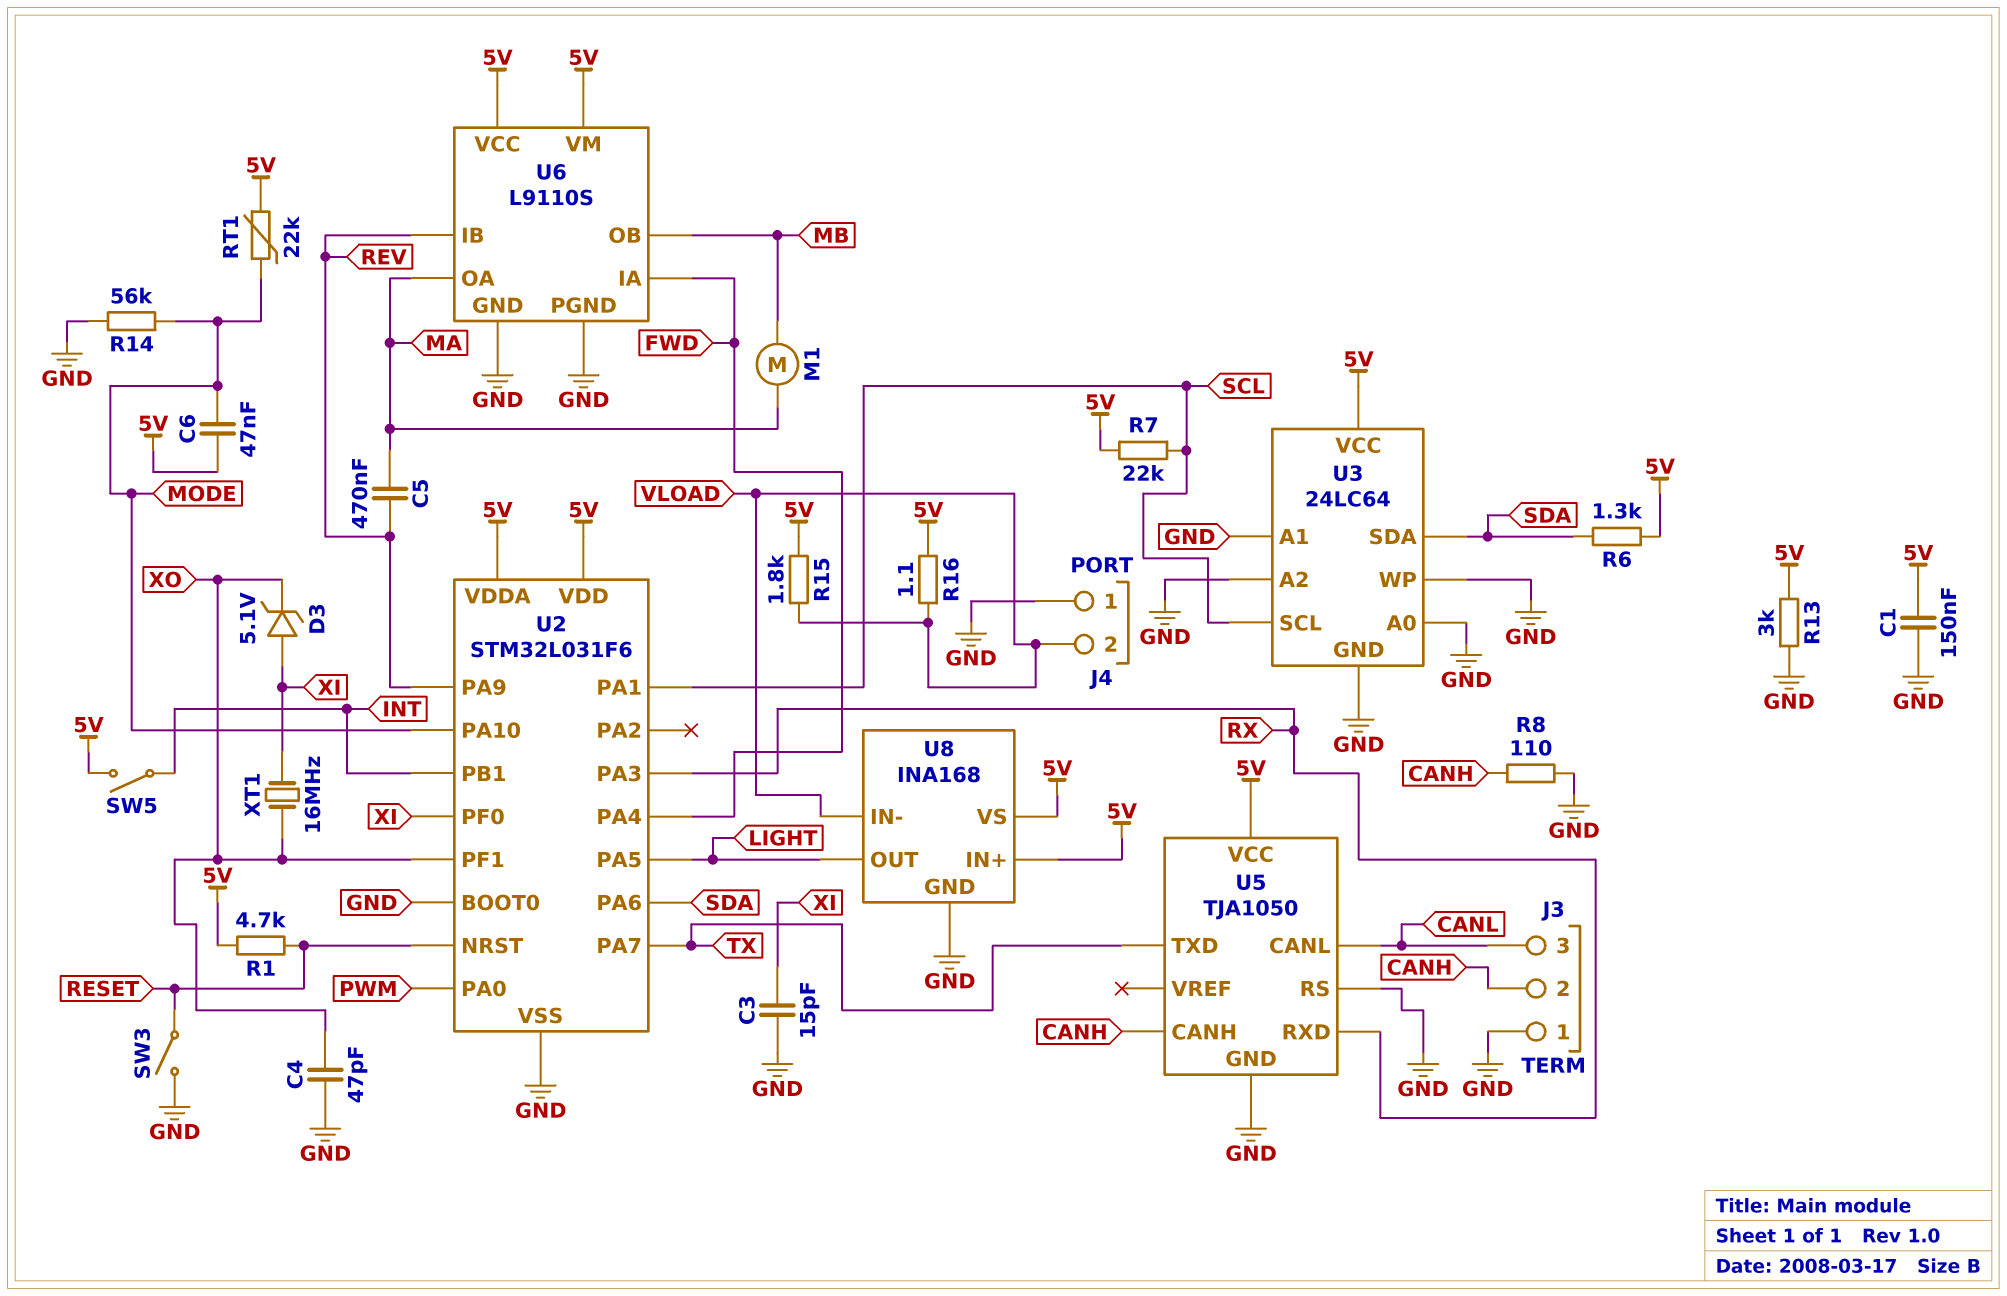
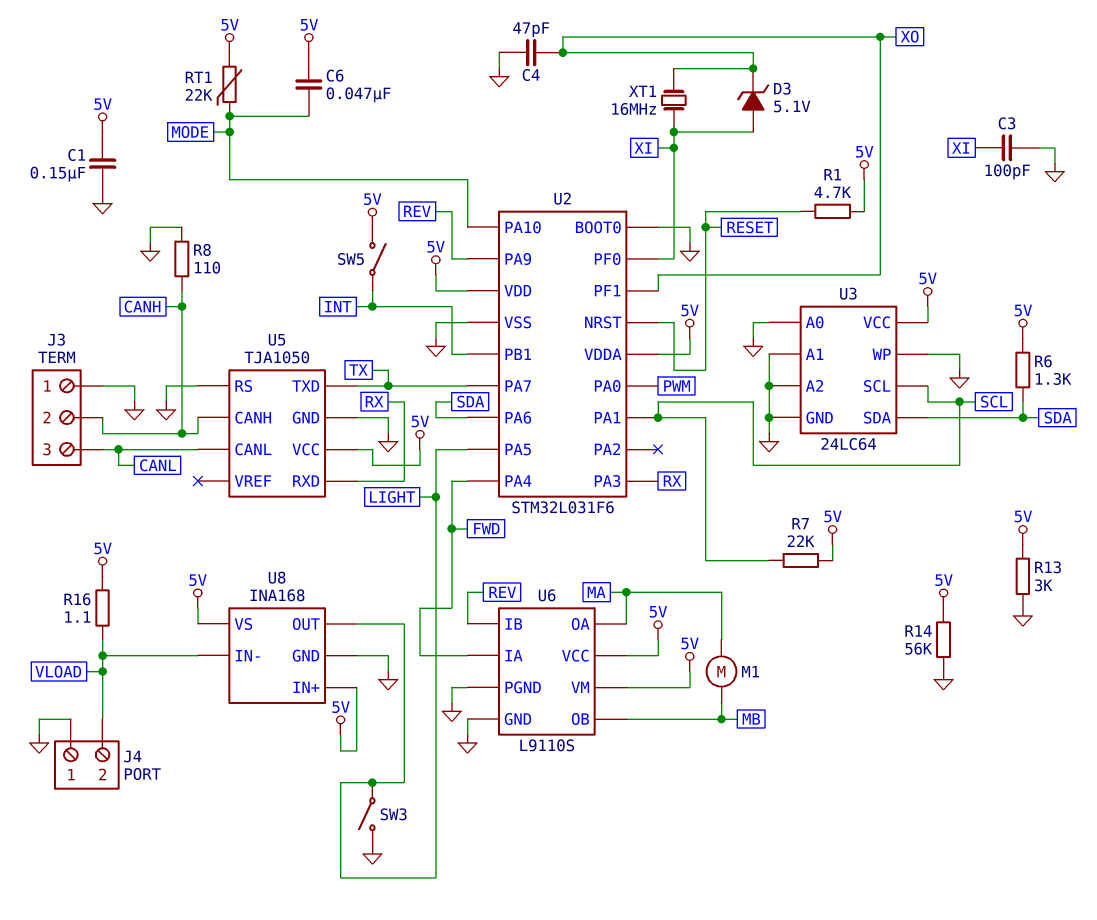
C3: 15pF (GND, XI) -> 100pF (GND, XI)
C5: 470nF (MA, REV) -> none
R14: 56k (GND, MODE) -> 56k (5V, GND)
R15: 1.8k (5V, VLOAD) -> none
SW3: switch (GND, RESET) -> switch (GND, LIGHT)

